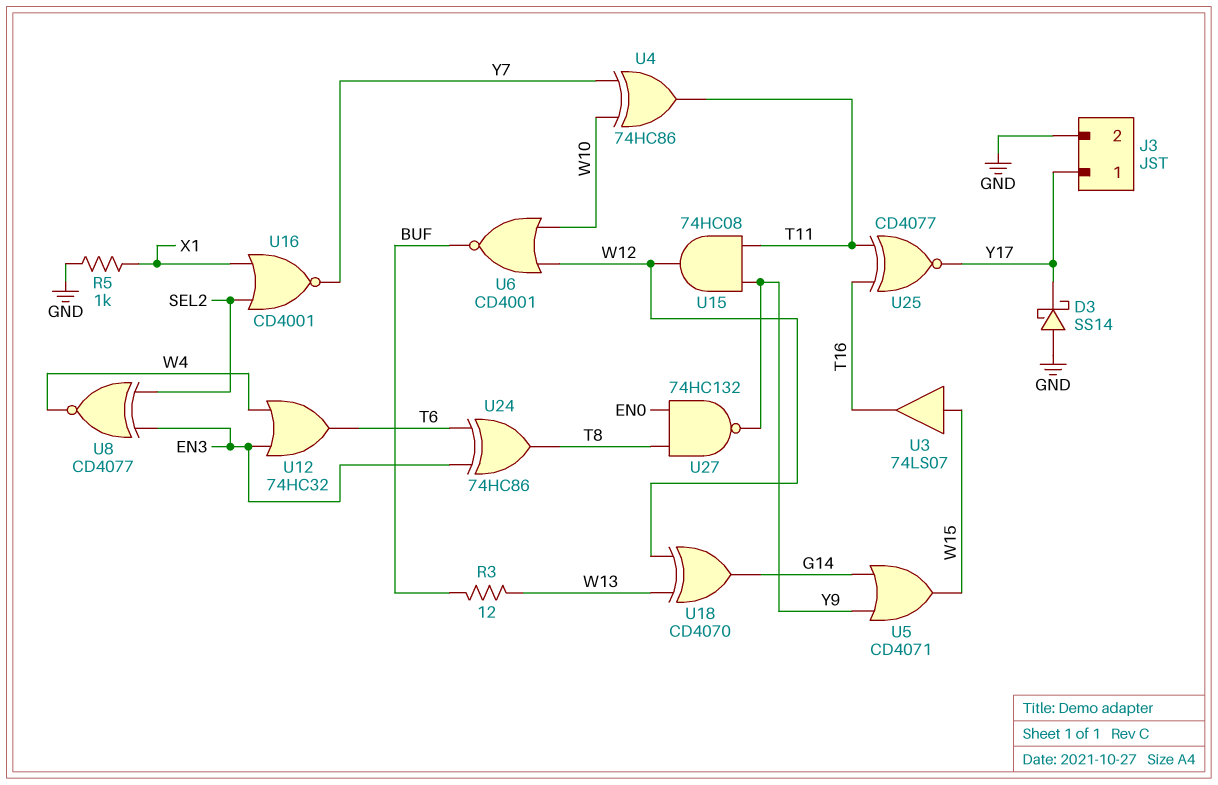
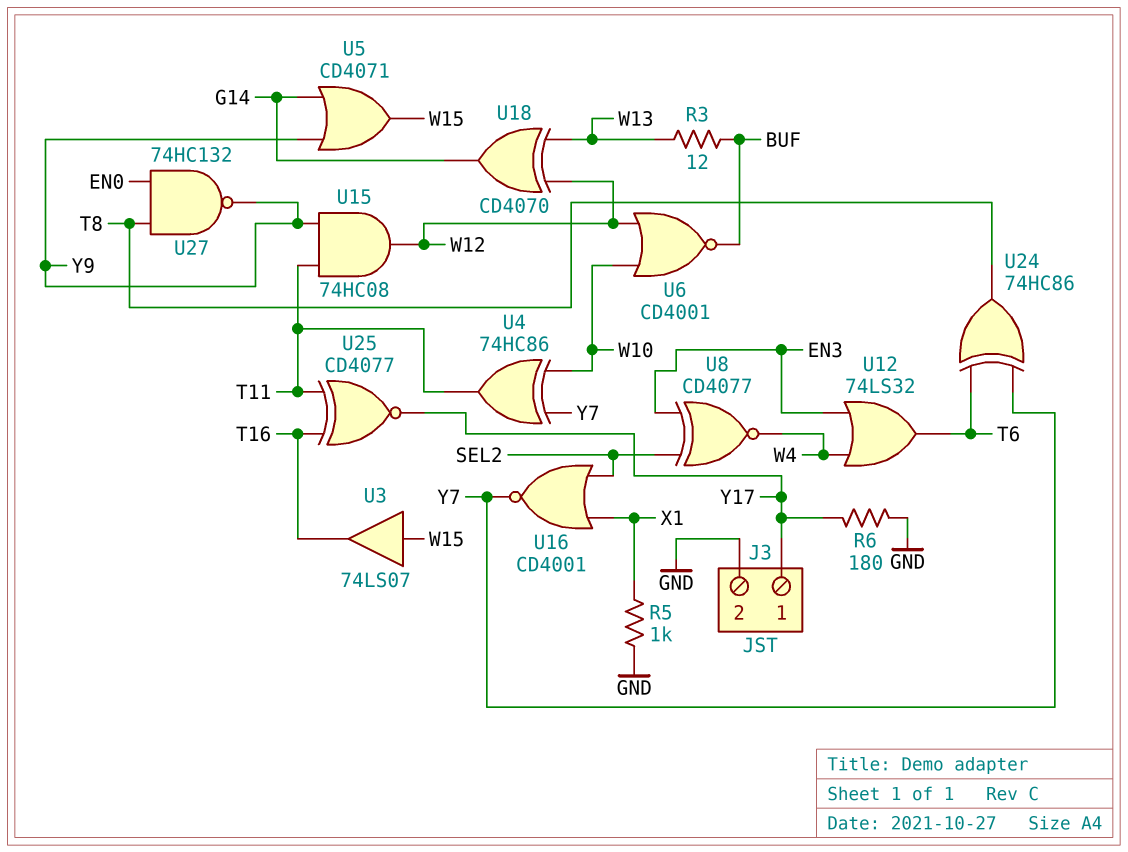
D3: schottky SS14 (A GND, K Y17) -> none
R6: none -> 180 (GND, Y17)
U12: OR 74HC32 (in EN3, in W4, out T6) -> OR 74LS32 (in EN3, in W4, out T6)
U24: XOR 74HC86 (in EN3, in T6, out T8) -> XOR 74HC86 (in T6, in Y7, out T8)

